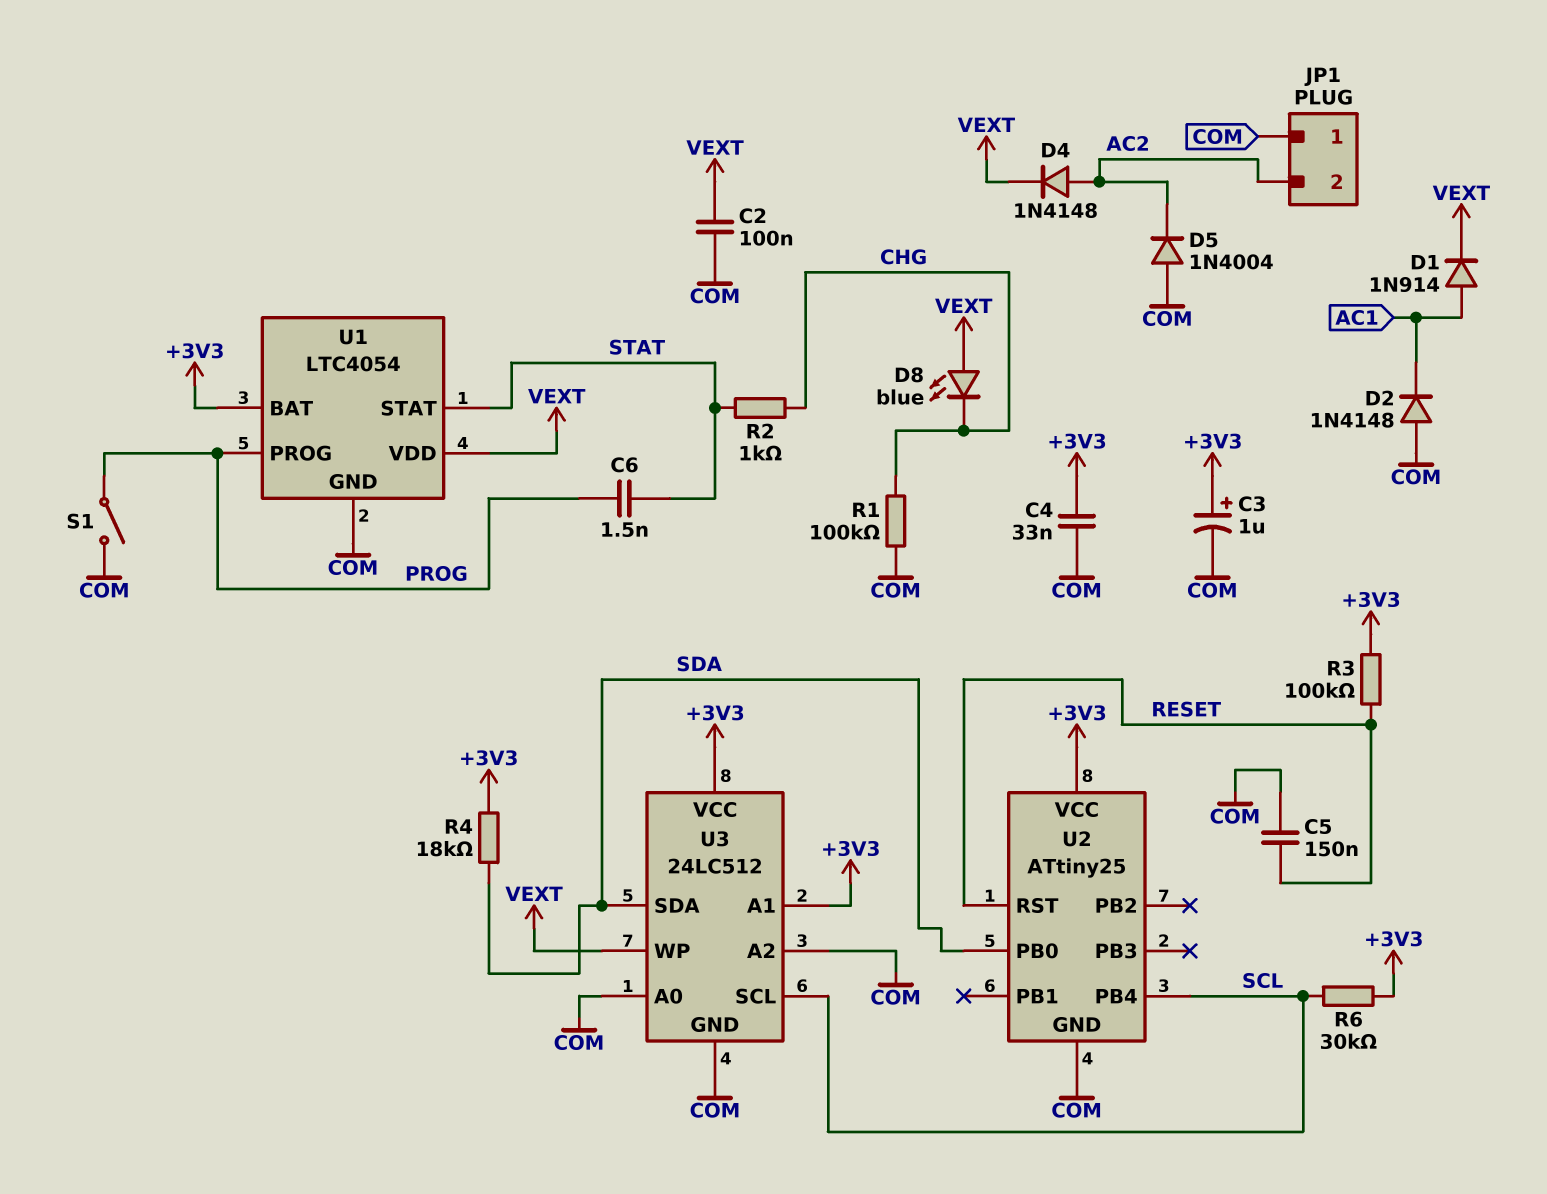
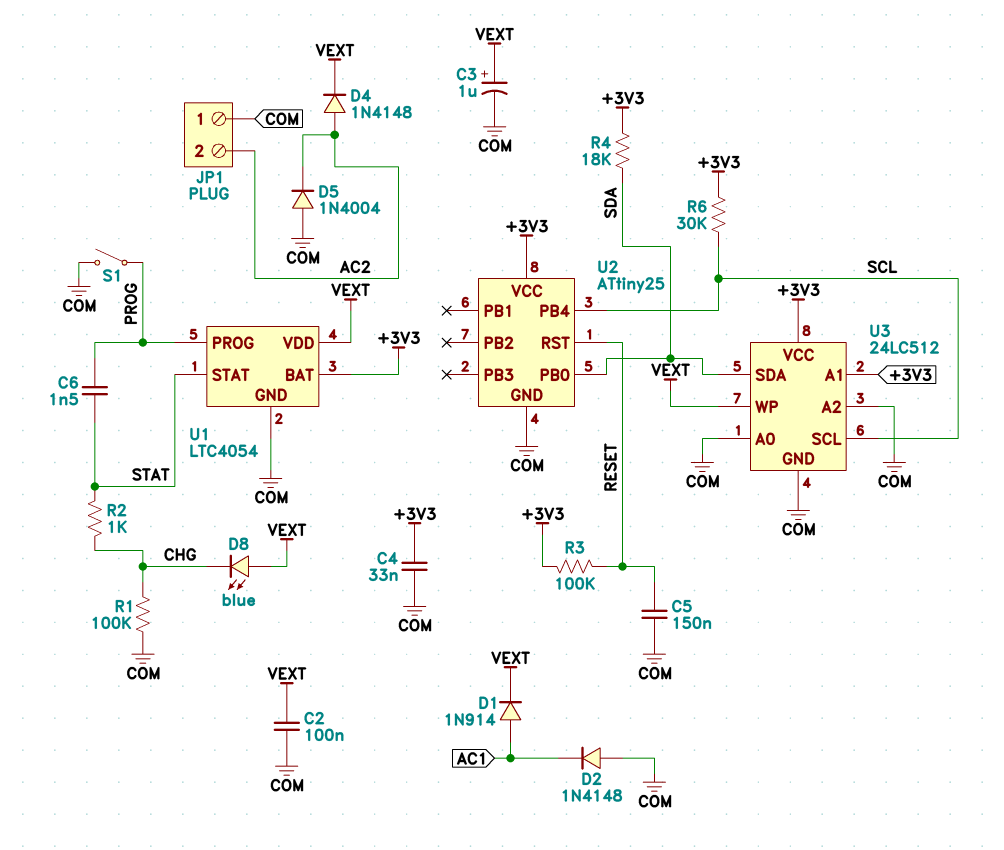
C3: 1uF (plus +3V3, minus COM) -> 1uF (plus VEXT, minus COM)

